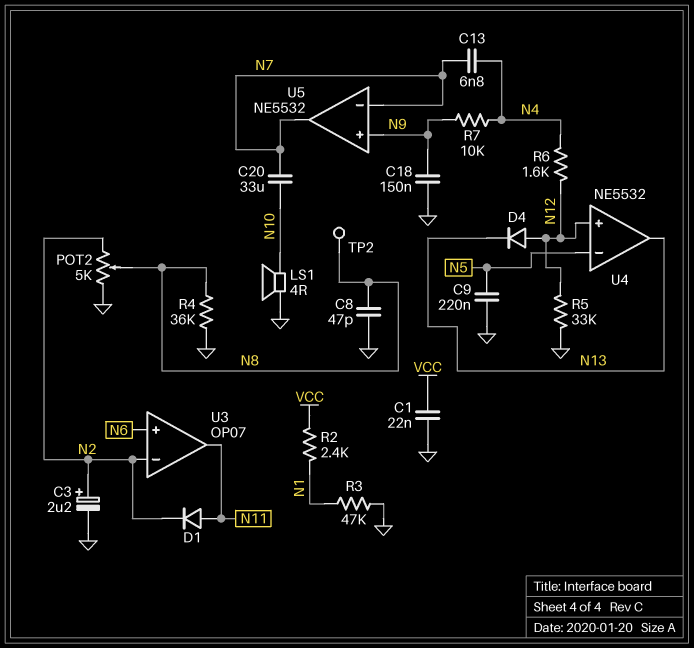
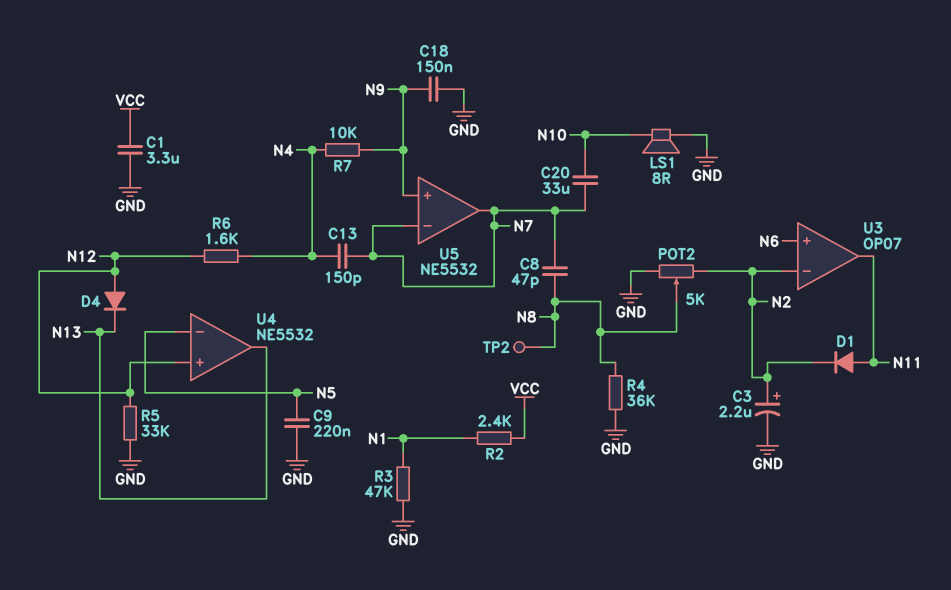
C1: 22nF (GND, VCC) -> 3.3uF (GND, VCC)
C8: 47pF (GND, N8) -> 47pF (N7, N8)
C13: 6.8nF (N4, N7) -> 150pF (N4, N7)
LS1: speaker 4R (GND, N10) -> speaker 8R (GND, N10)

